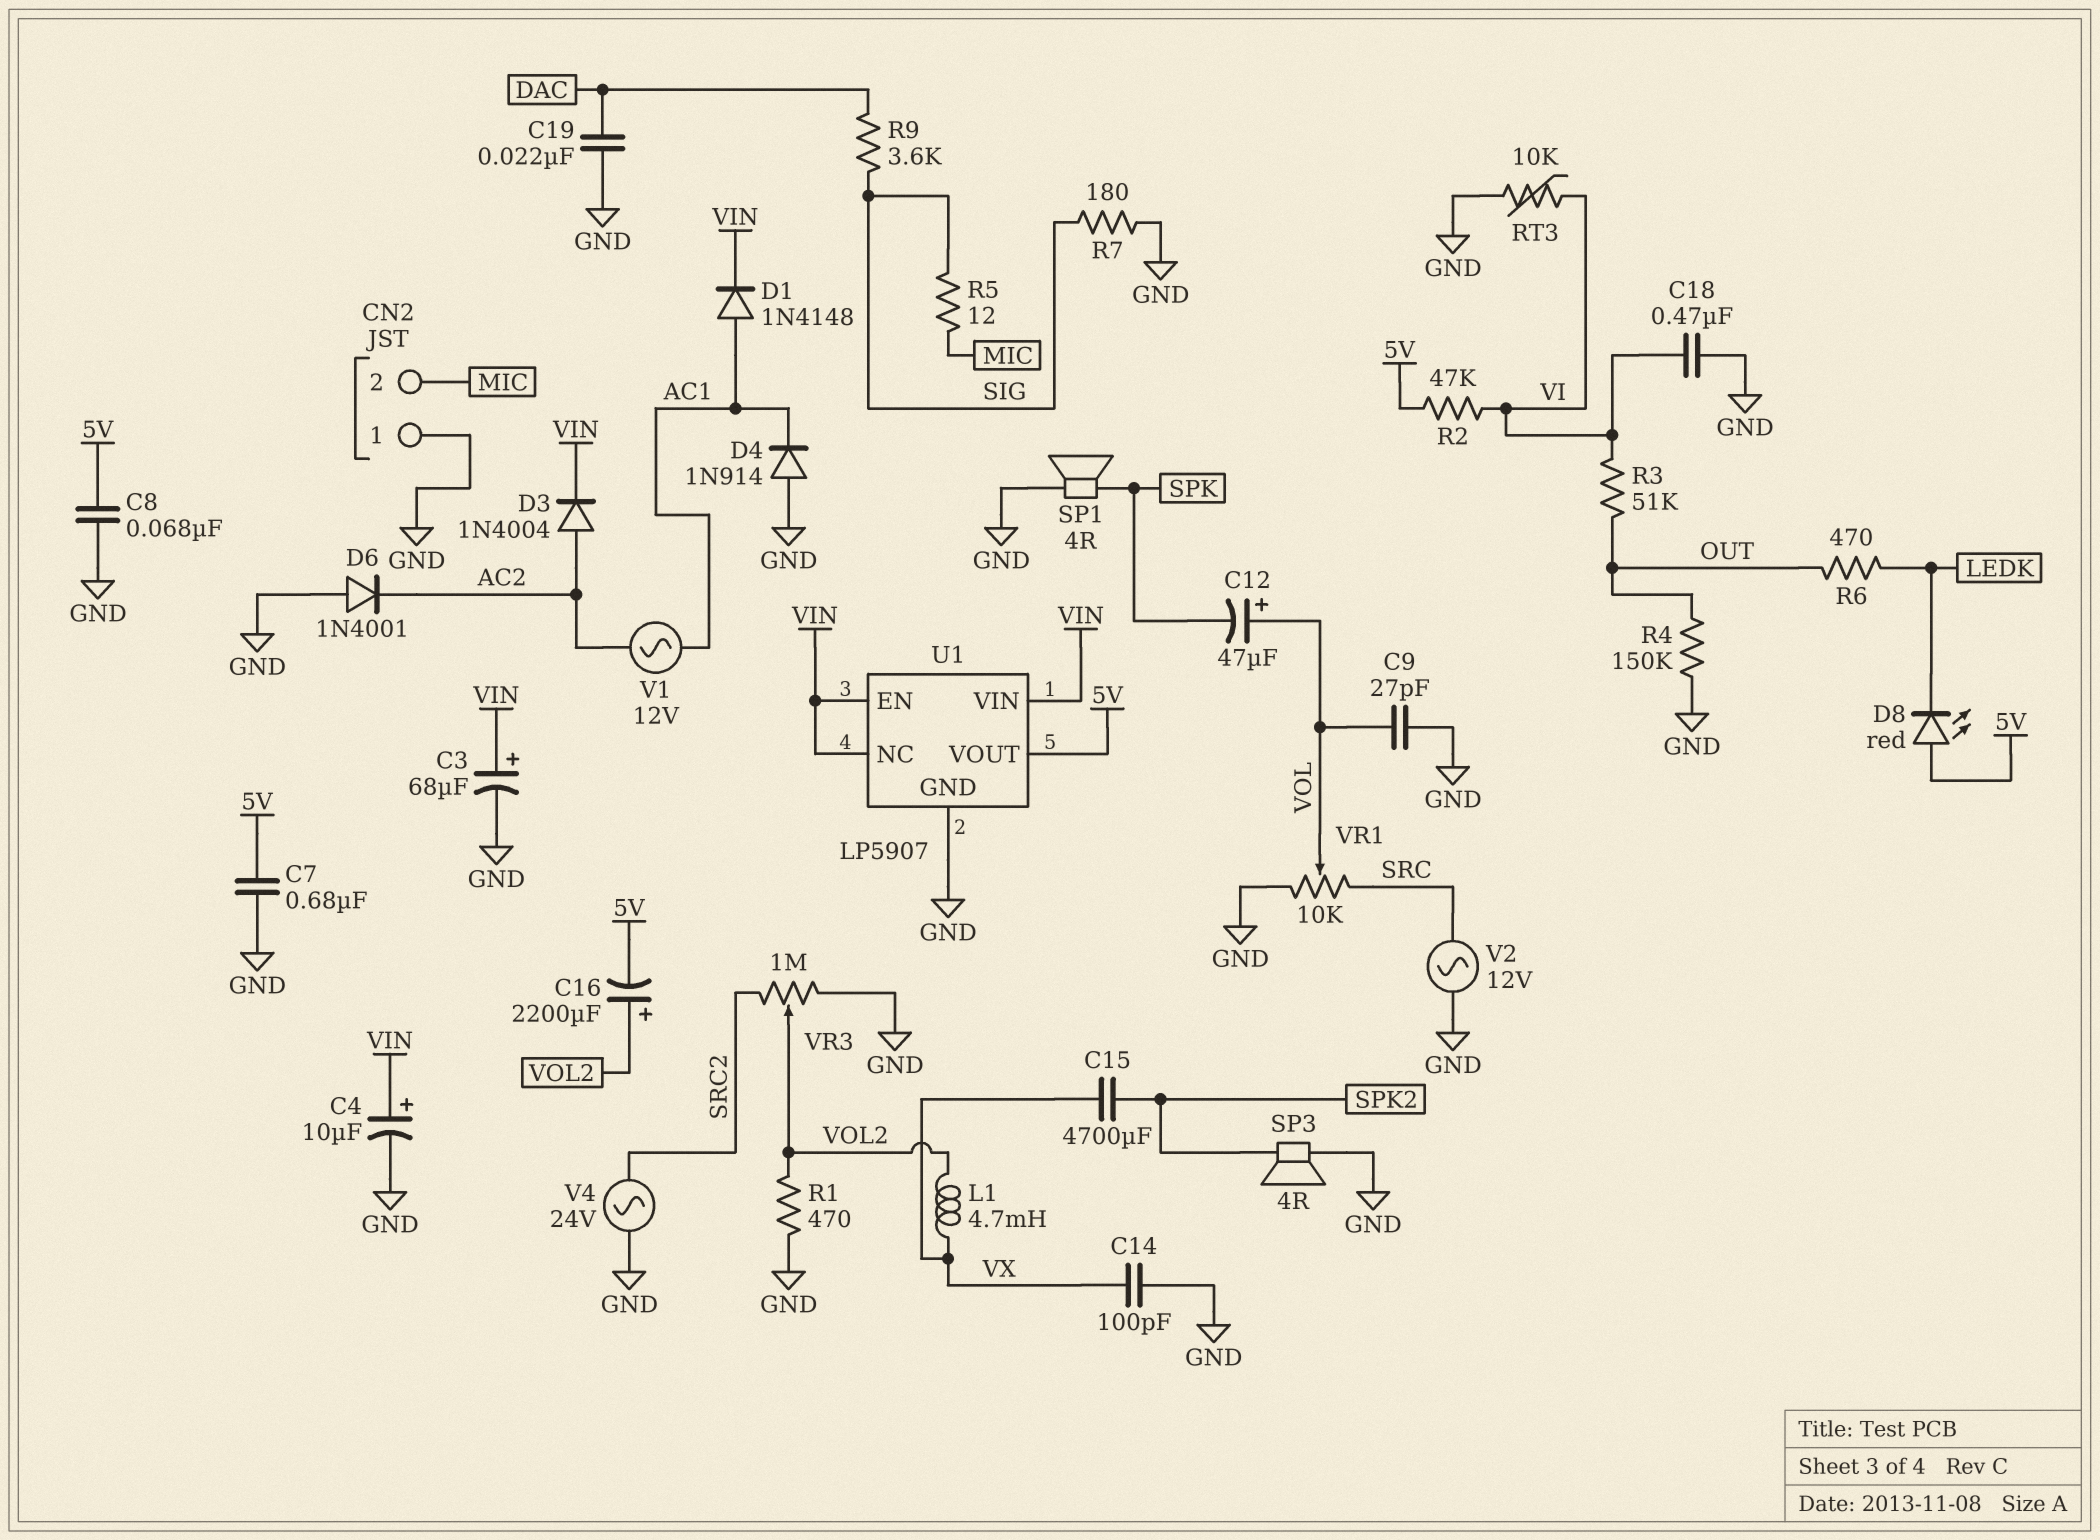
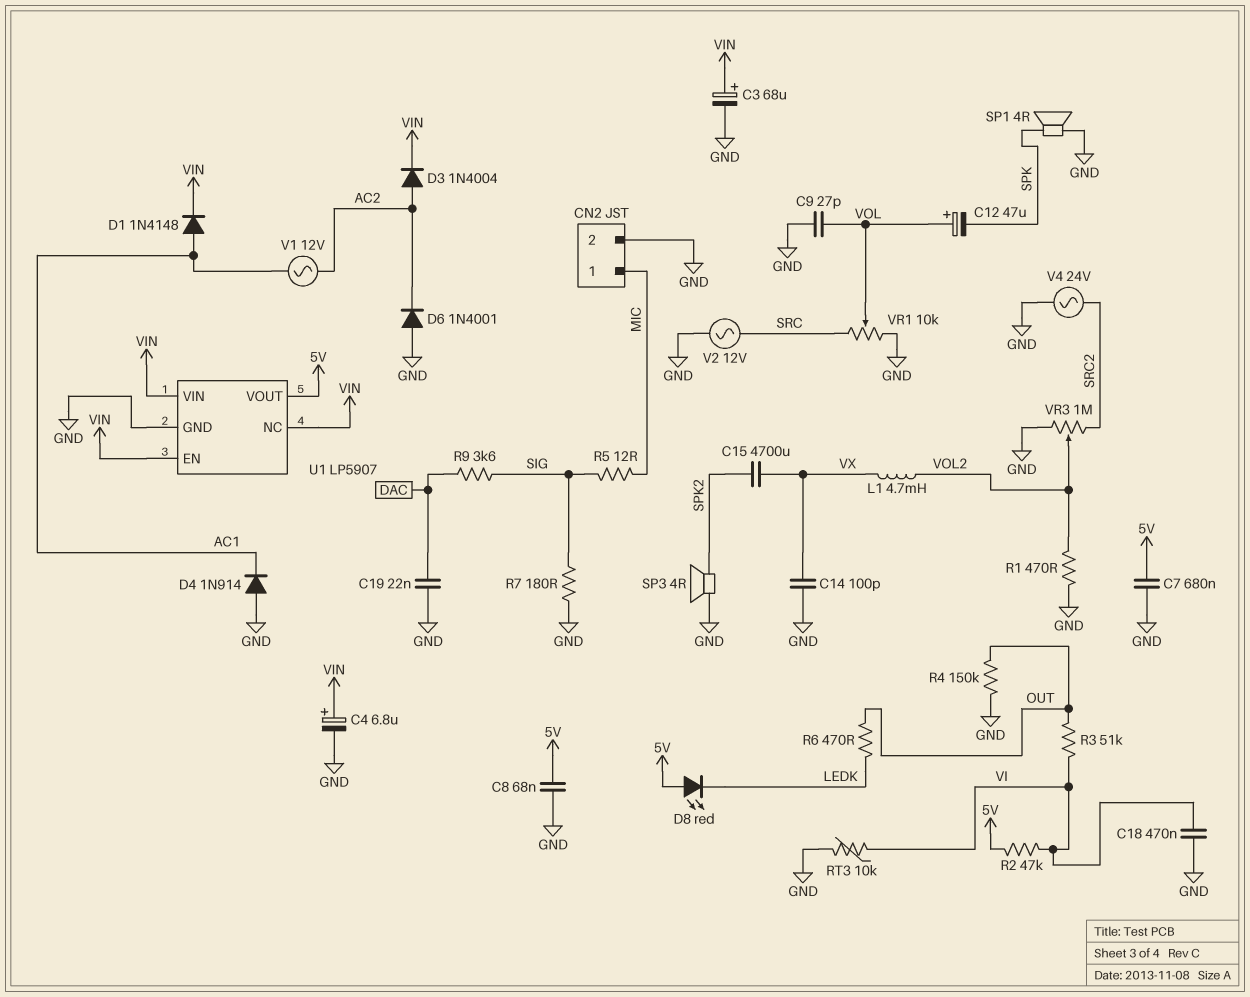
C4: 10uF (plus VIN, minus GND) -> 6.8uF (plus VIN, minus GND)
C16: 2200uF (plus VOL2, minus 5V) -> none
CN2 pin 1: GND -> MIC
CN2 pin 2: MIC -> GND

